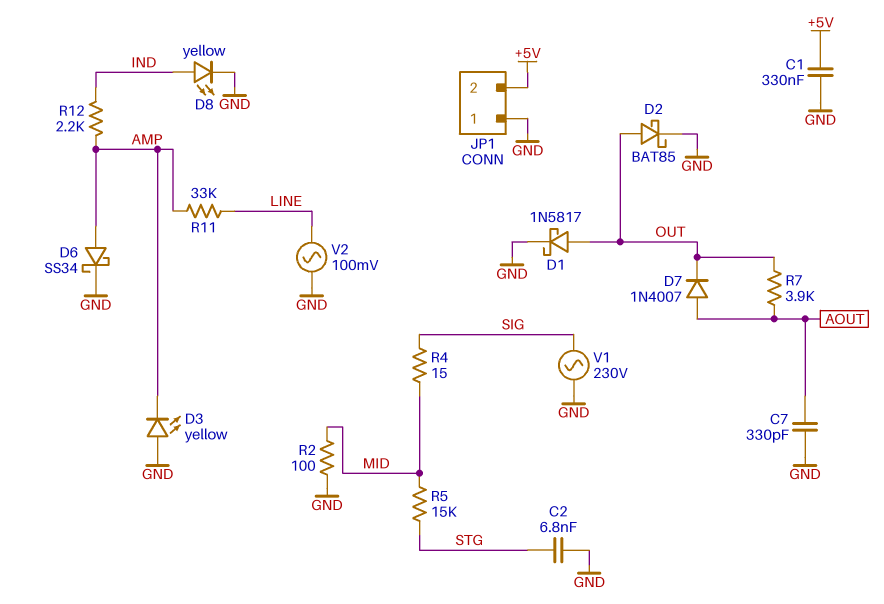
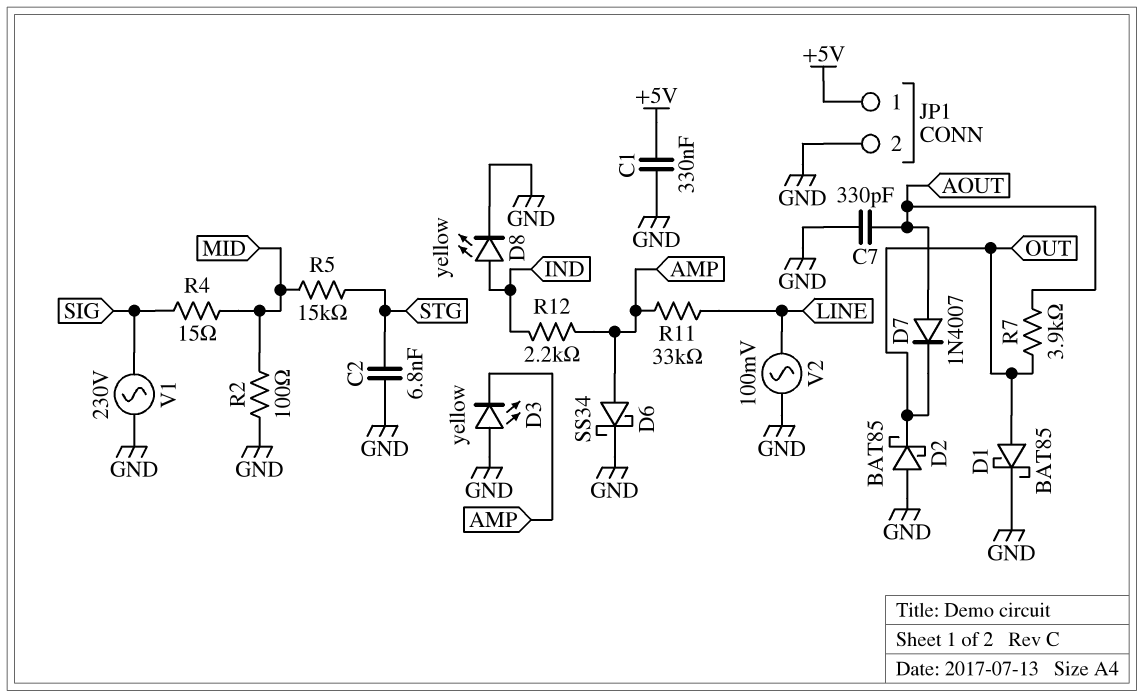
D1: schottky 1N5817 (A OUT, K GND) -> schottky BAT85 (A OUT, K GND)
D2: schottky BAT85 (A OUT, K GND) -> schottky BAT85 (A GND, K OUT)
JP1 pin 1: GND -> +5V
JP1 pin 2: +5V -> GND

